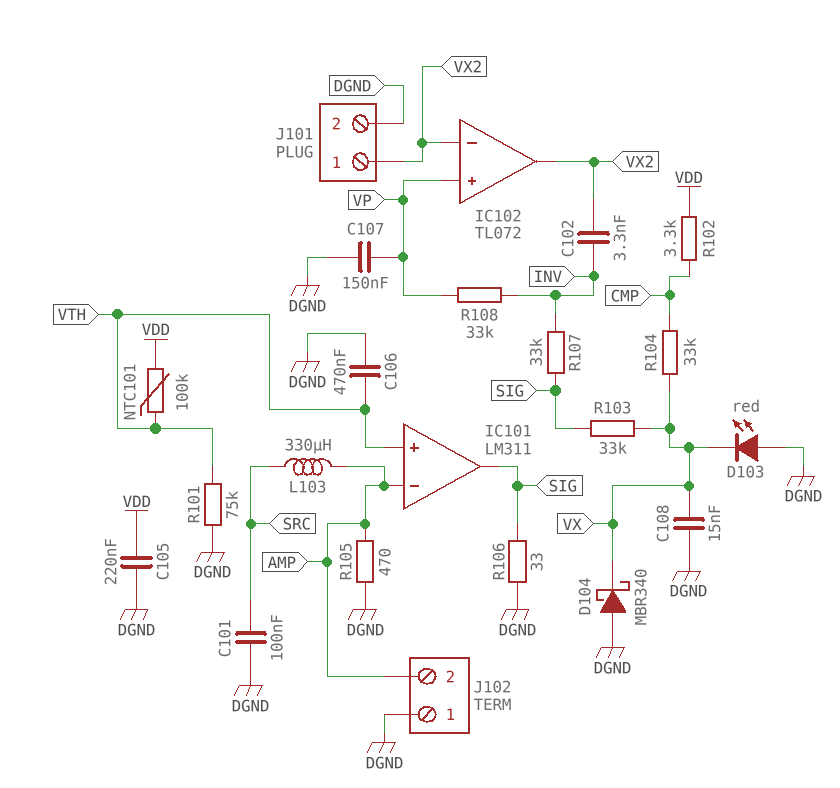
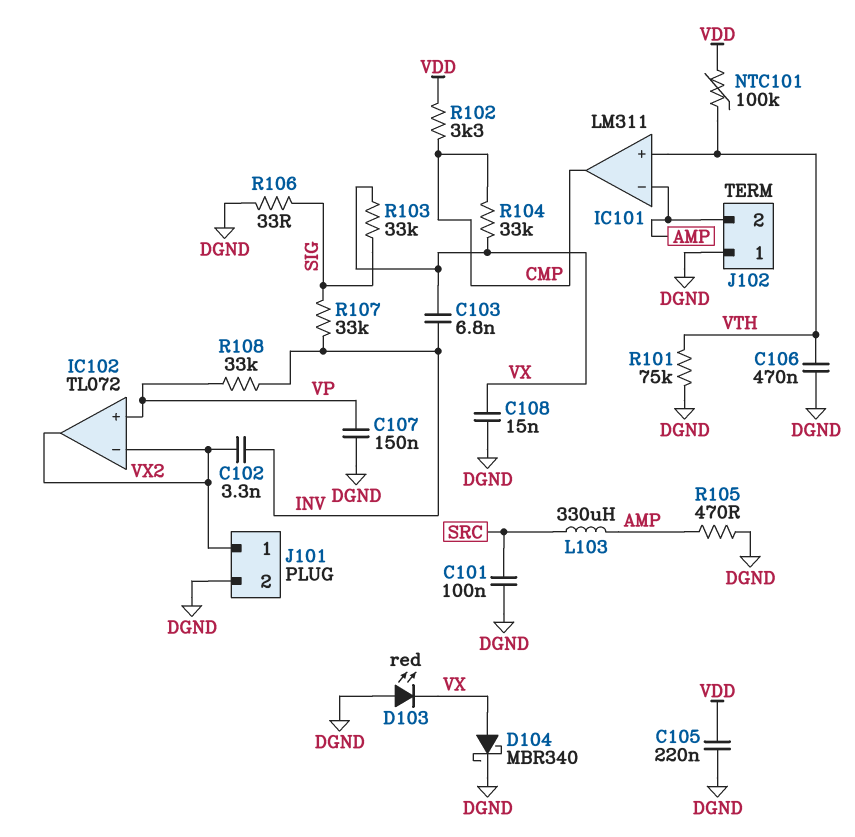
C103: none -> 6.8nF (INV, VX)
D104: schottky MBR340 (A DGND, K VX) -> schottky MBR340 (A VX, K DGND)
IC101 pin out: SIG -> CMP

